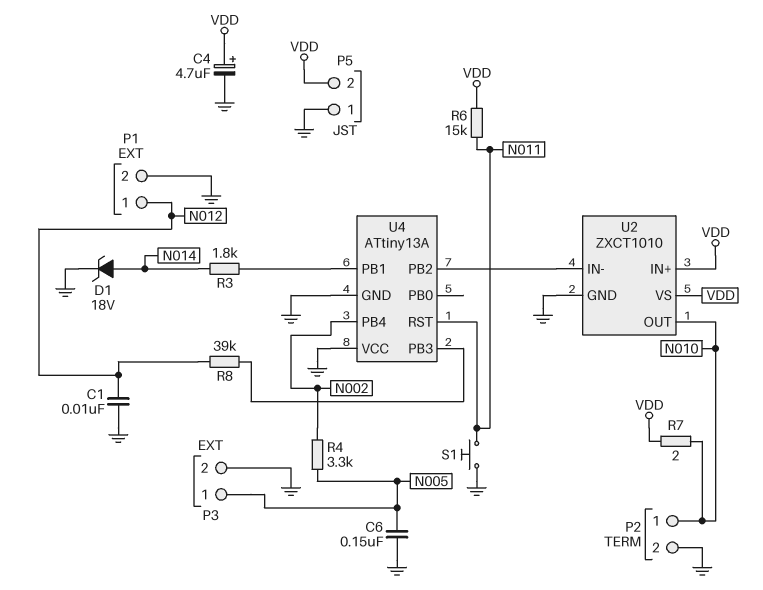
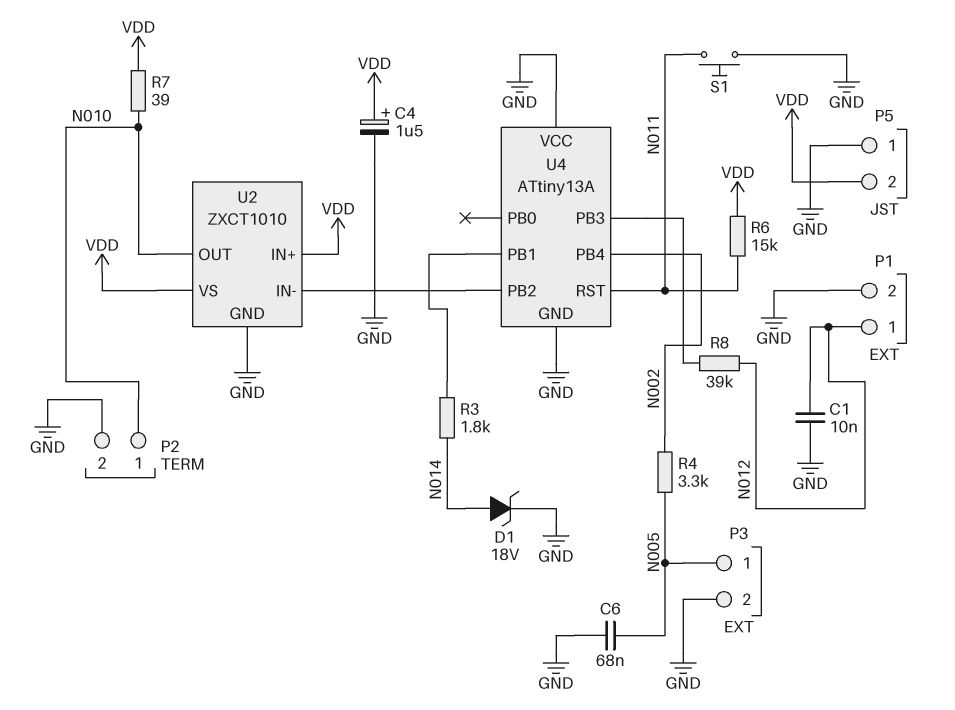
C4: 4.7uF (plus VDD, minus GND) -> 1.5uF (plus VDD, minus GND)
C6: 150nF (GND, N005) -> 68nF (GND, N005)
R7: 2 (N010, VDD) -> 39 (N010, VDD)

